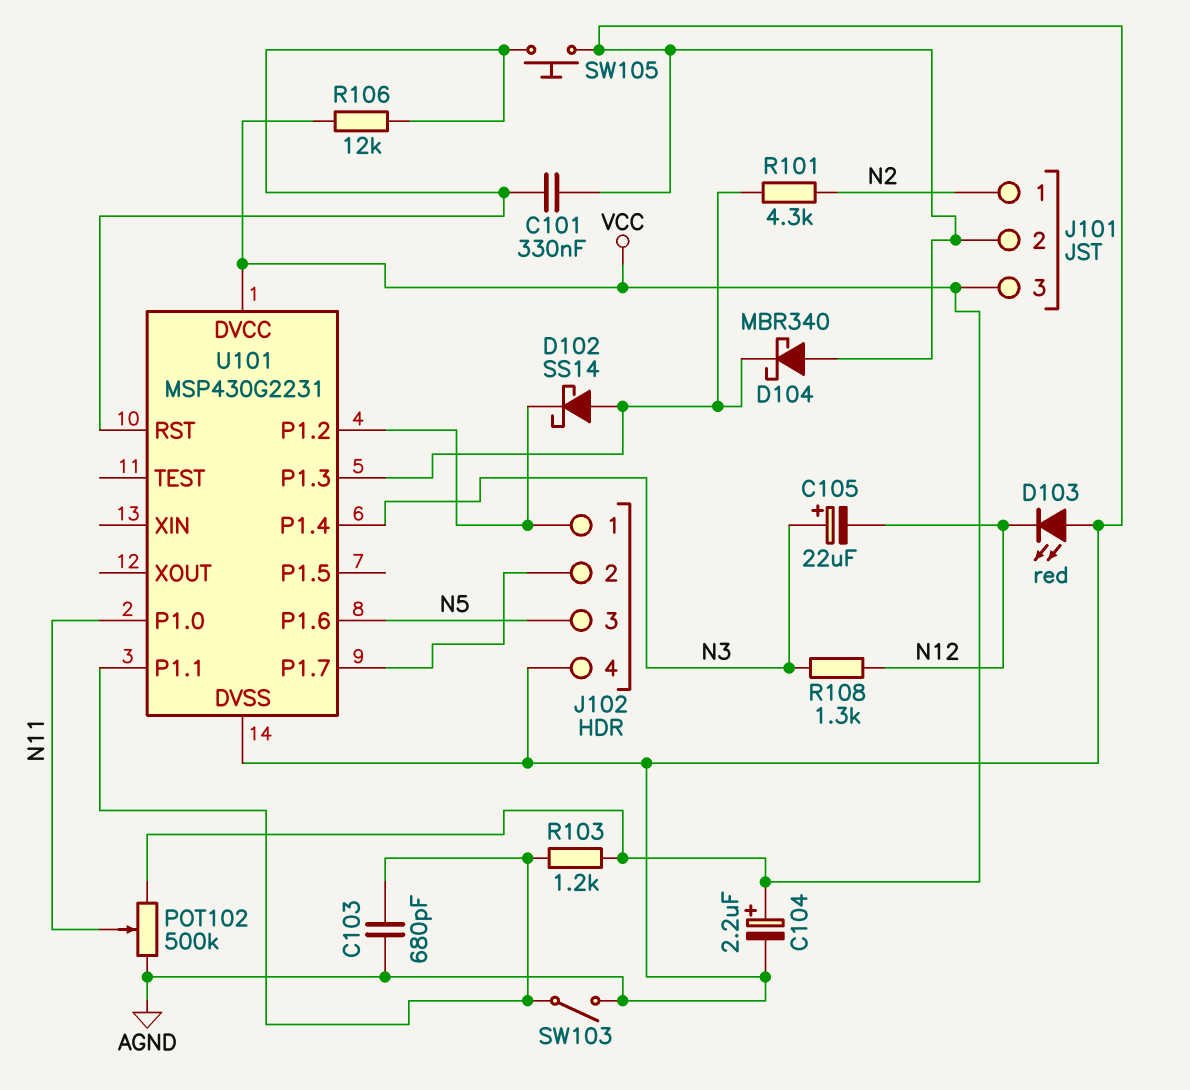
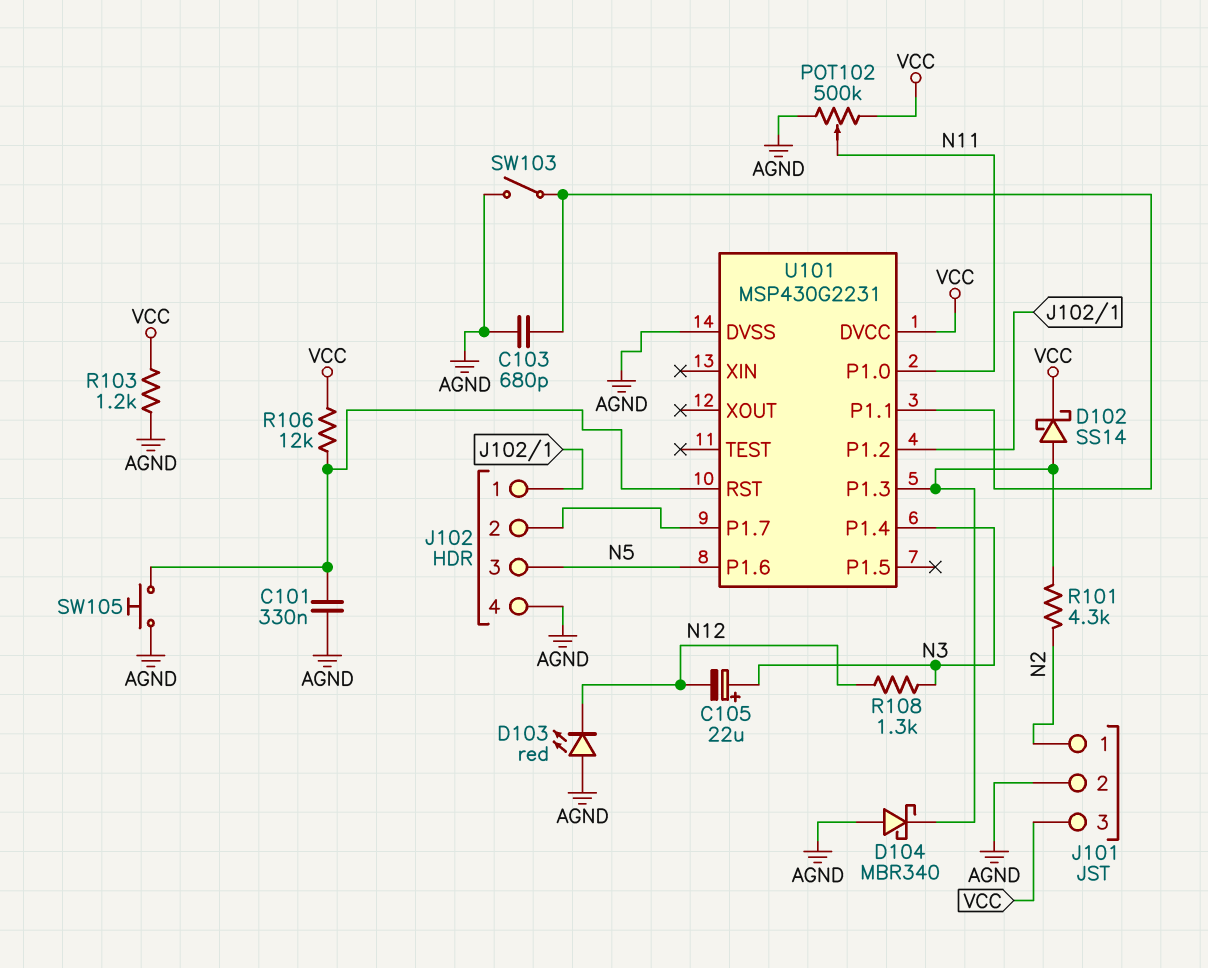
C104: 2.2uF (plus VCC, minus AGND) -> none
D102: schottky SS14 (A U101/P1.3, K J102/1) -> schottky SS14 (A U101/P1.3, K VCC)
R103: 1.2k (U101/P1.1, VCC) -> 1.2k (AGND, VCC)

